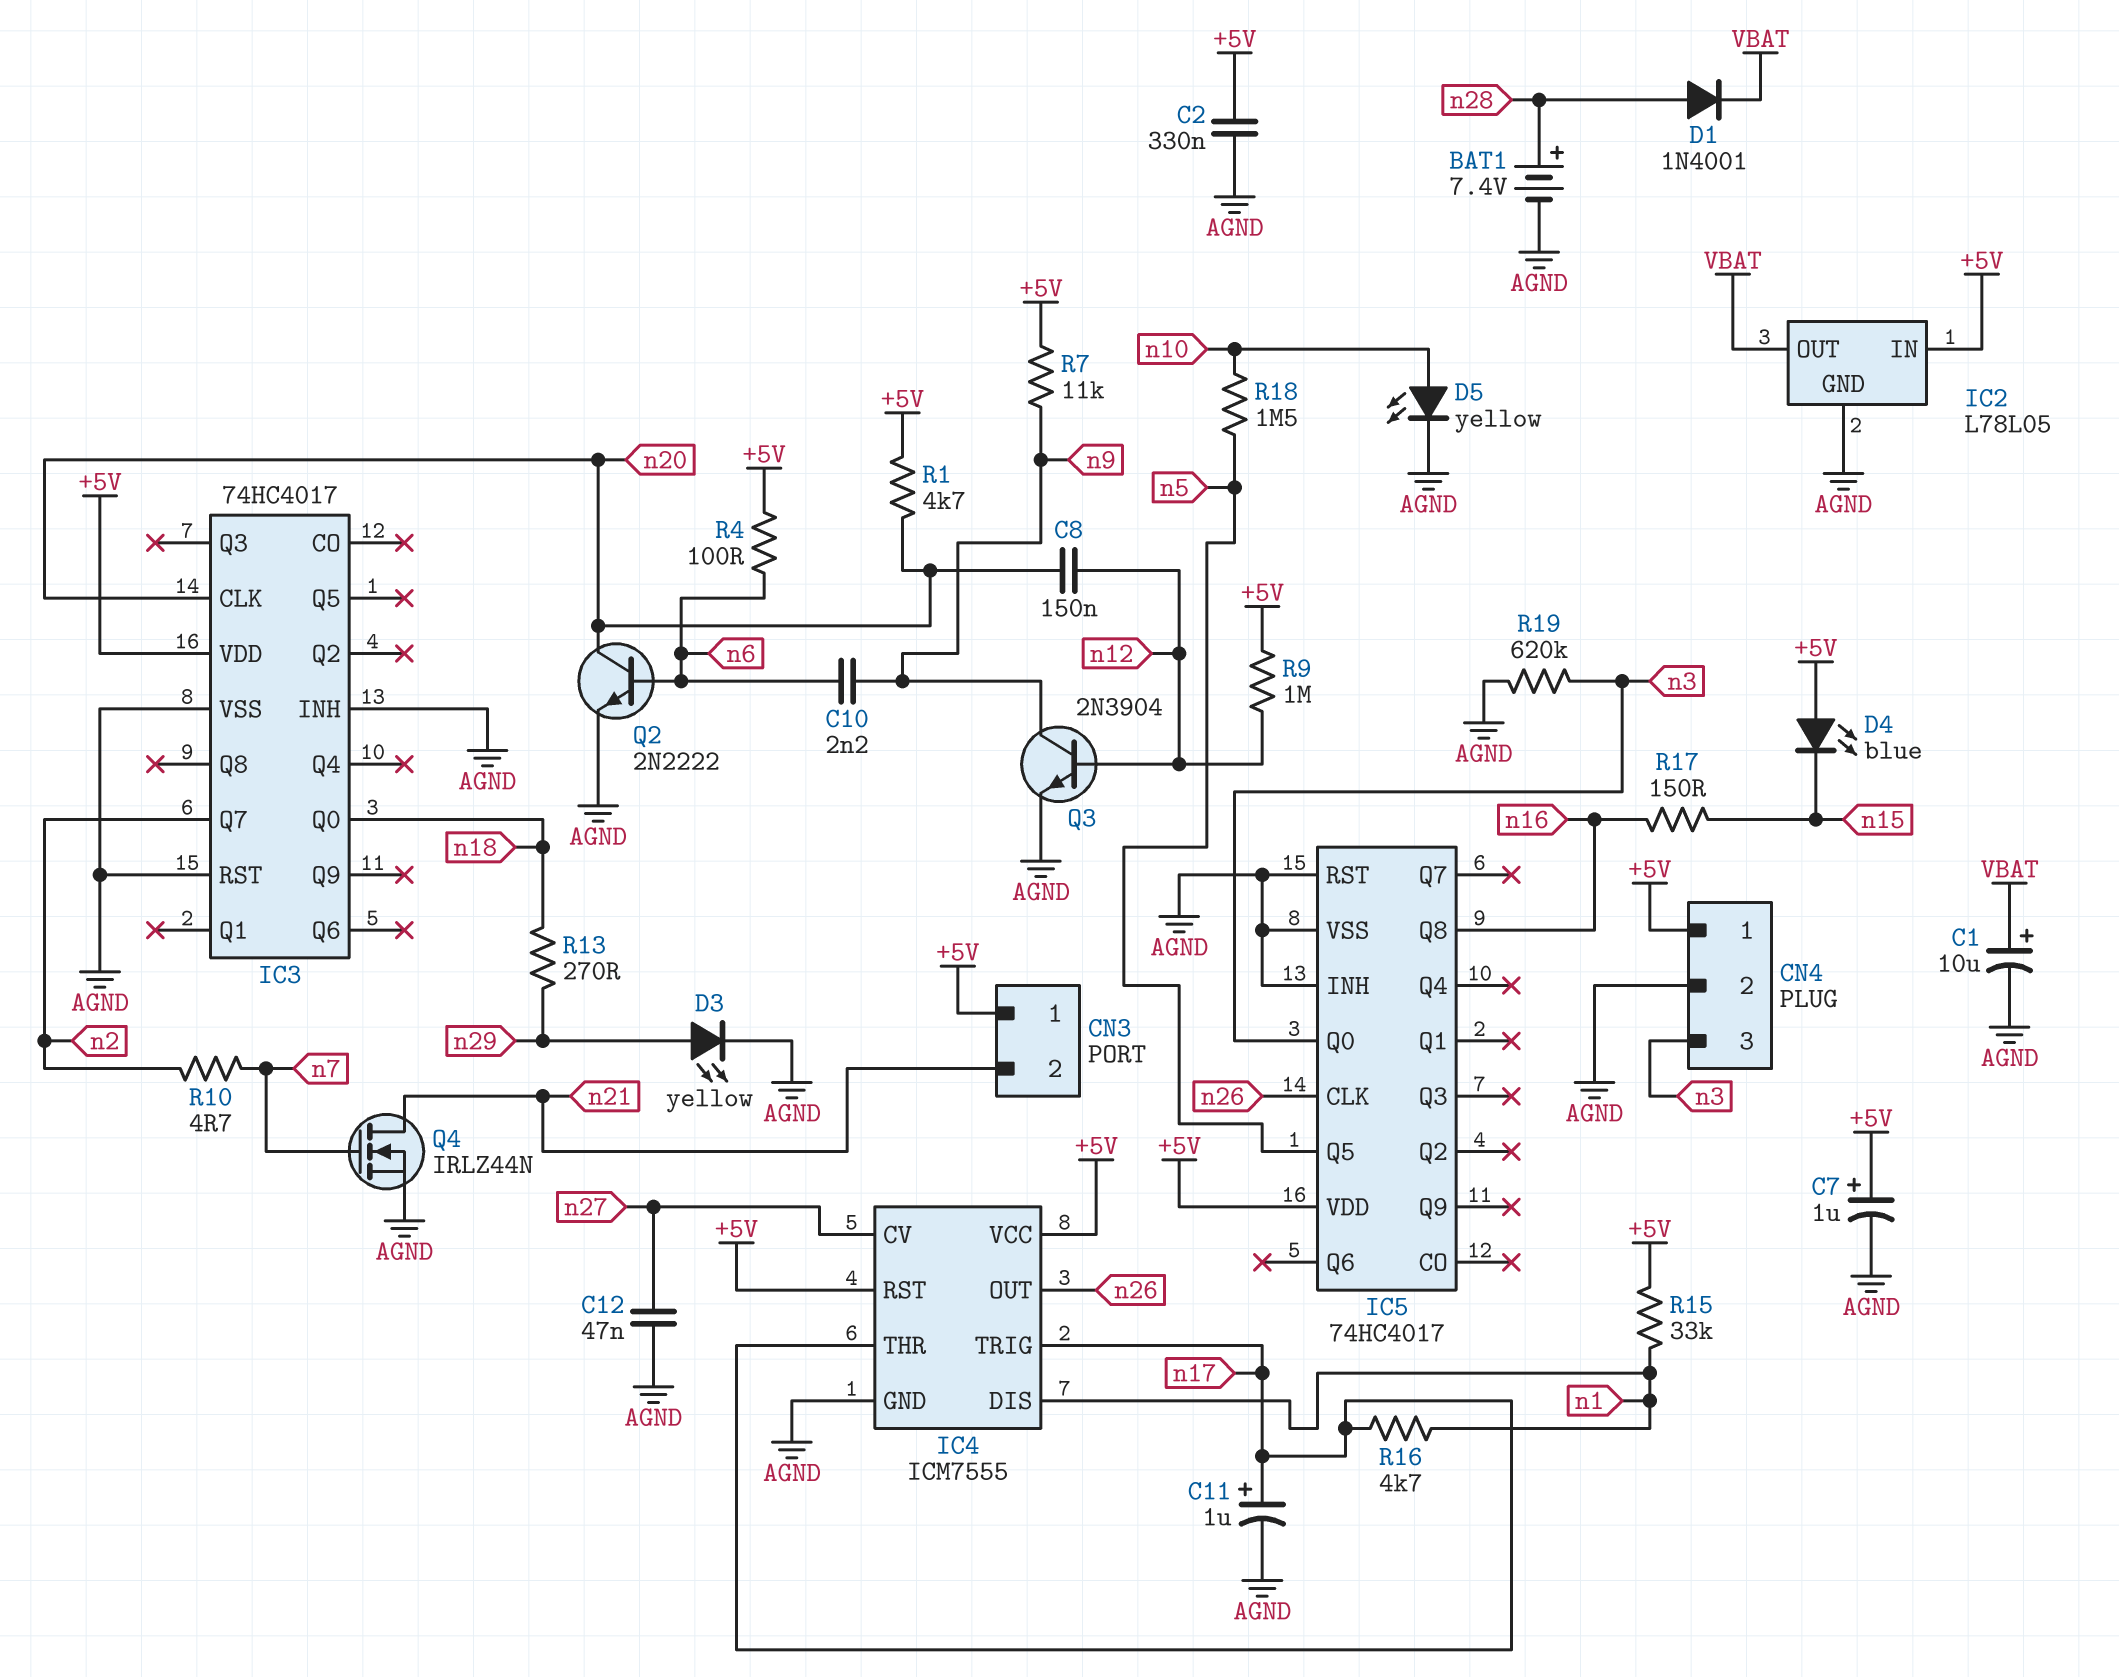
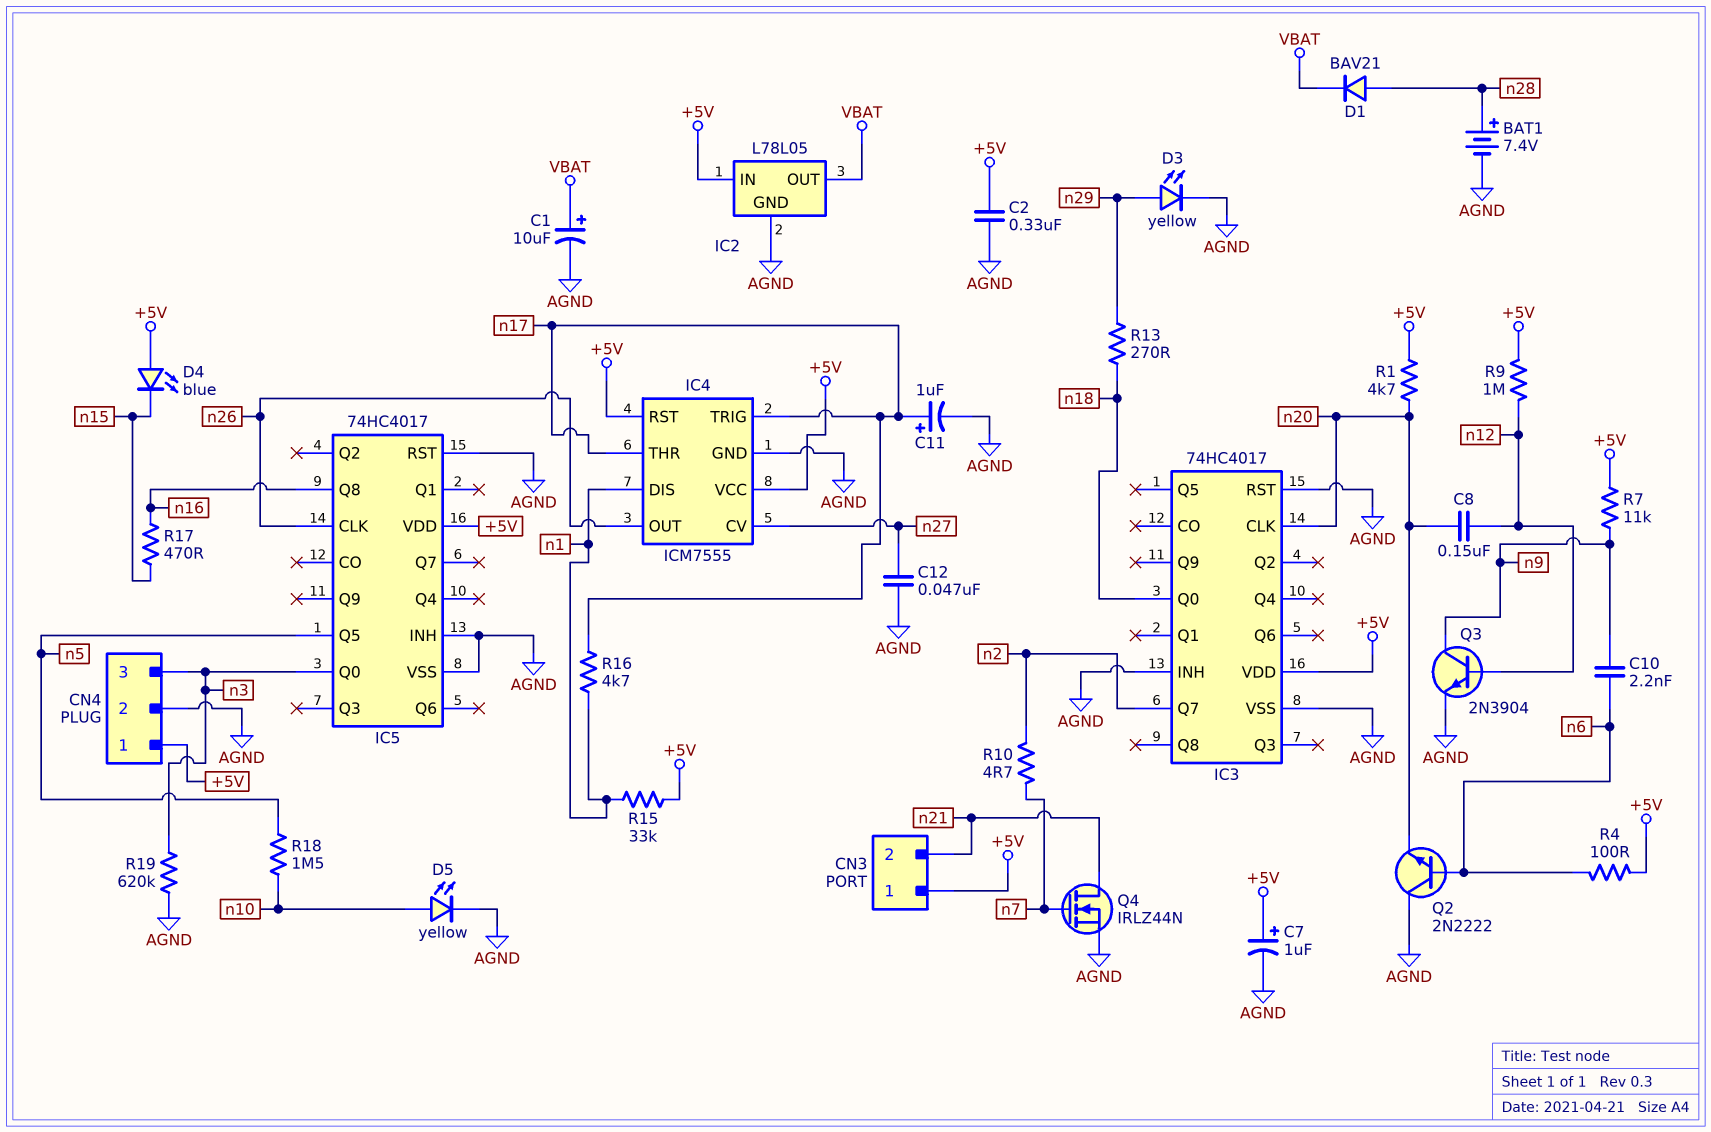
D1: diode 1N4001 (A n28, K VBAT) -> diode BAV21 (A n28, K VBAT)
Q2: NPN 2N2222 (B n6, C n20, E AGND) -> NPN 2N2222 (B n6, C AGND, E n20)
R17: 150 (n15, n16) -> 470 (n15, n16)

